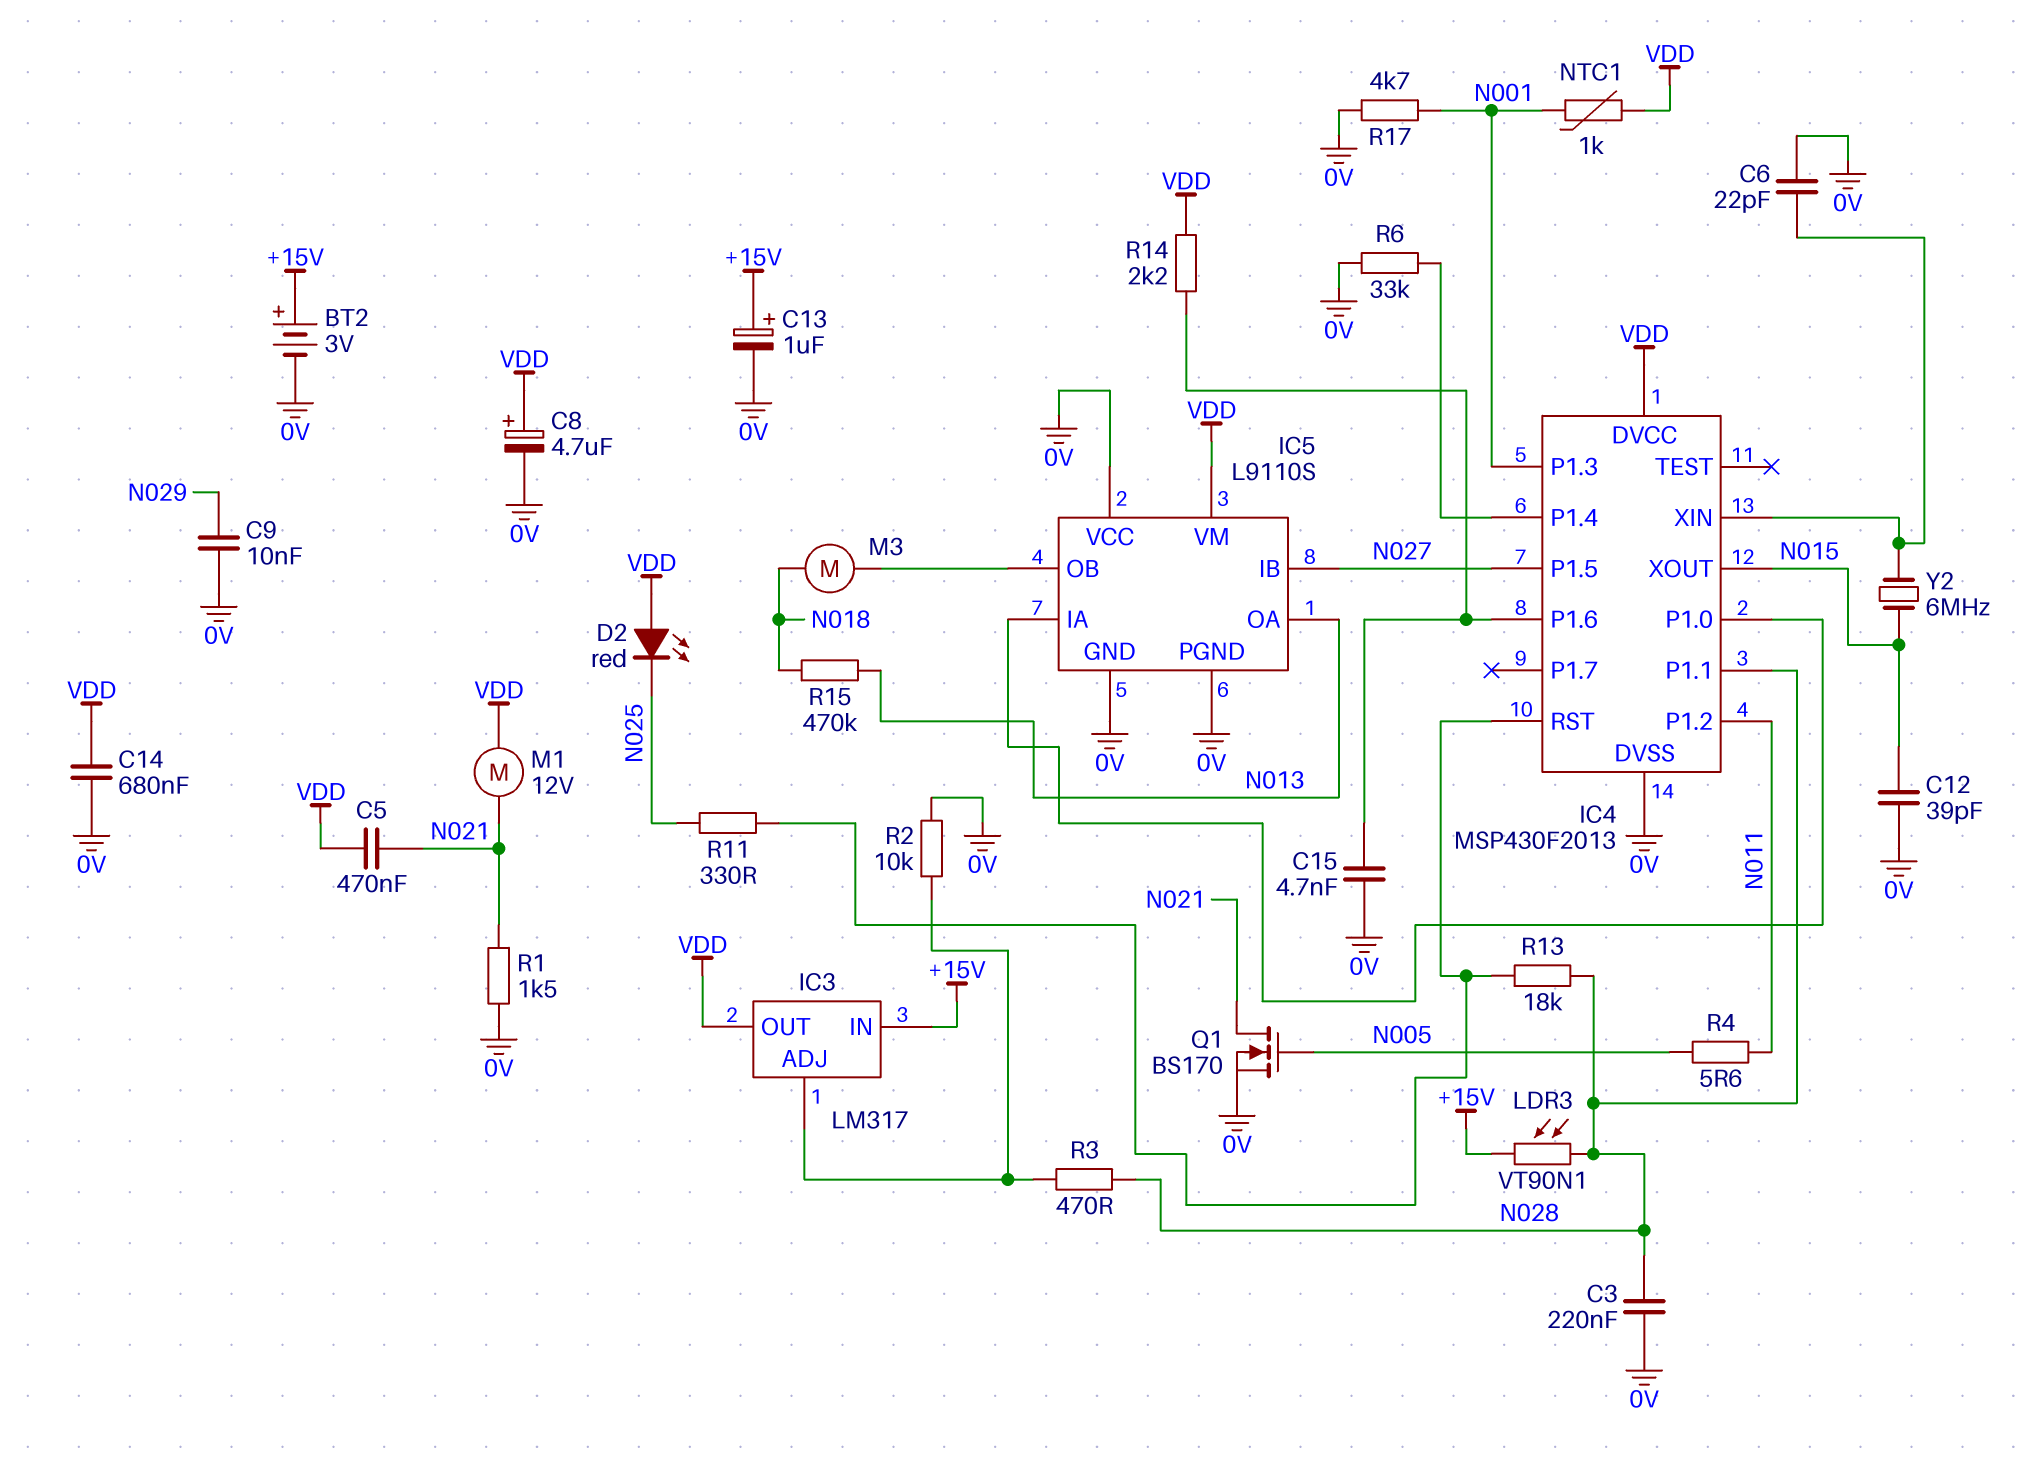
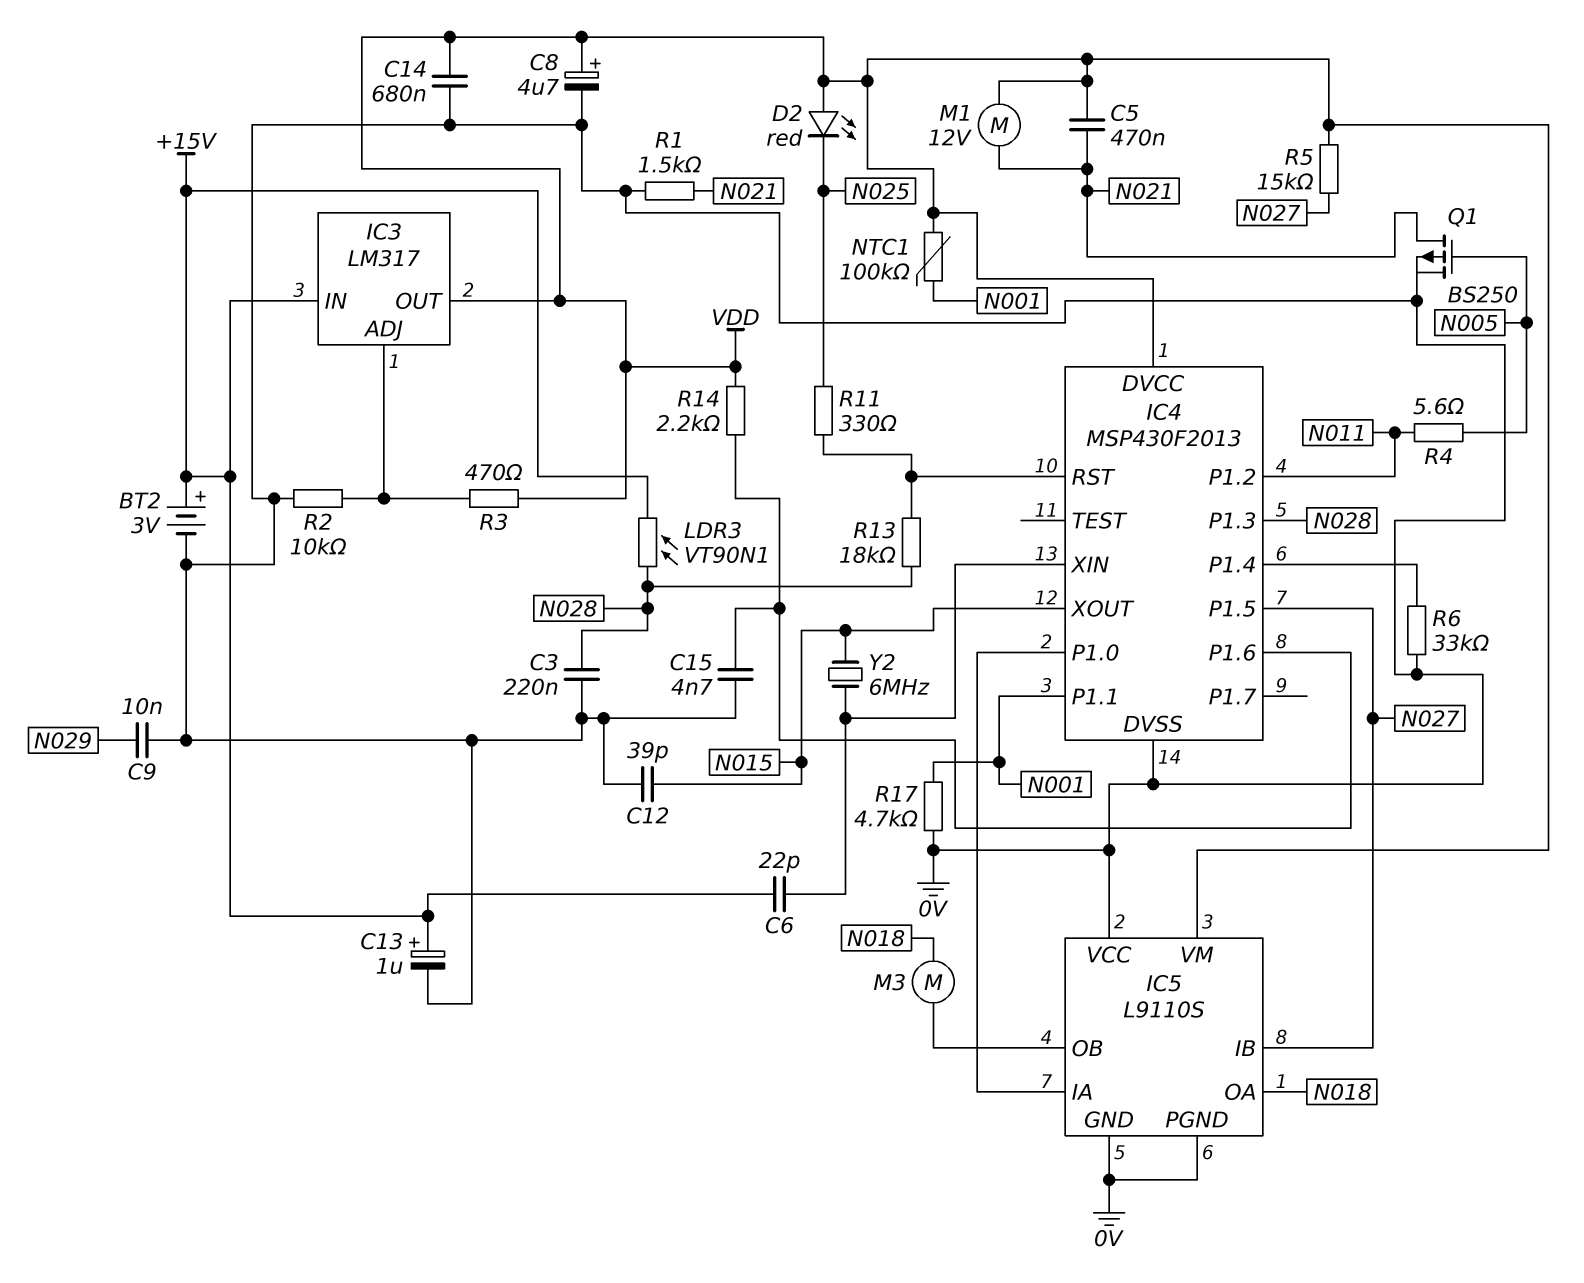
C6: 22pF (0V, IC4/XIN) -> 22pF (+15V, IC4/XIN)
IC4 pin P1.1: N028 -> N001
IC4 pin P1.3: N001 -> N028
IC5 pin OA: N013 -> N018
NTC1: 1k (N001, VDD) -> 100k (N001, VDD)
Q1: NMOS BS170 (G N005, D N021, S 0V) -> PMOS BS250 (G N005, D N021, S 0V)
R3: 470 (IC3/ADJ, N028) -> 470 (IC3/ADJ, VDD)
R5: none -> 15k (N027, VDD)
R15: 470k (N013, N018) -> none

